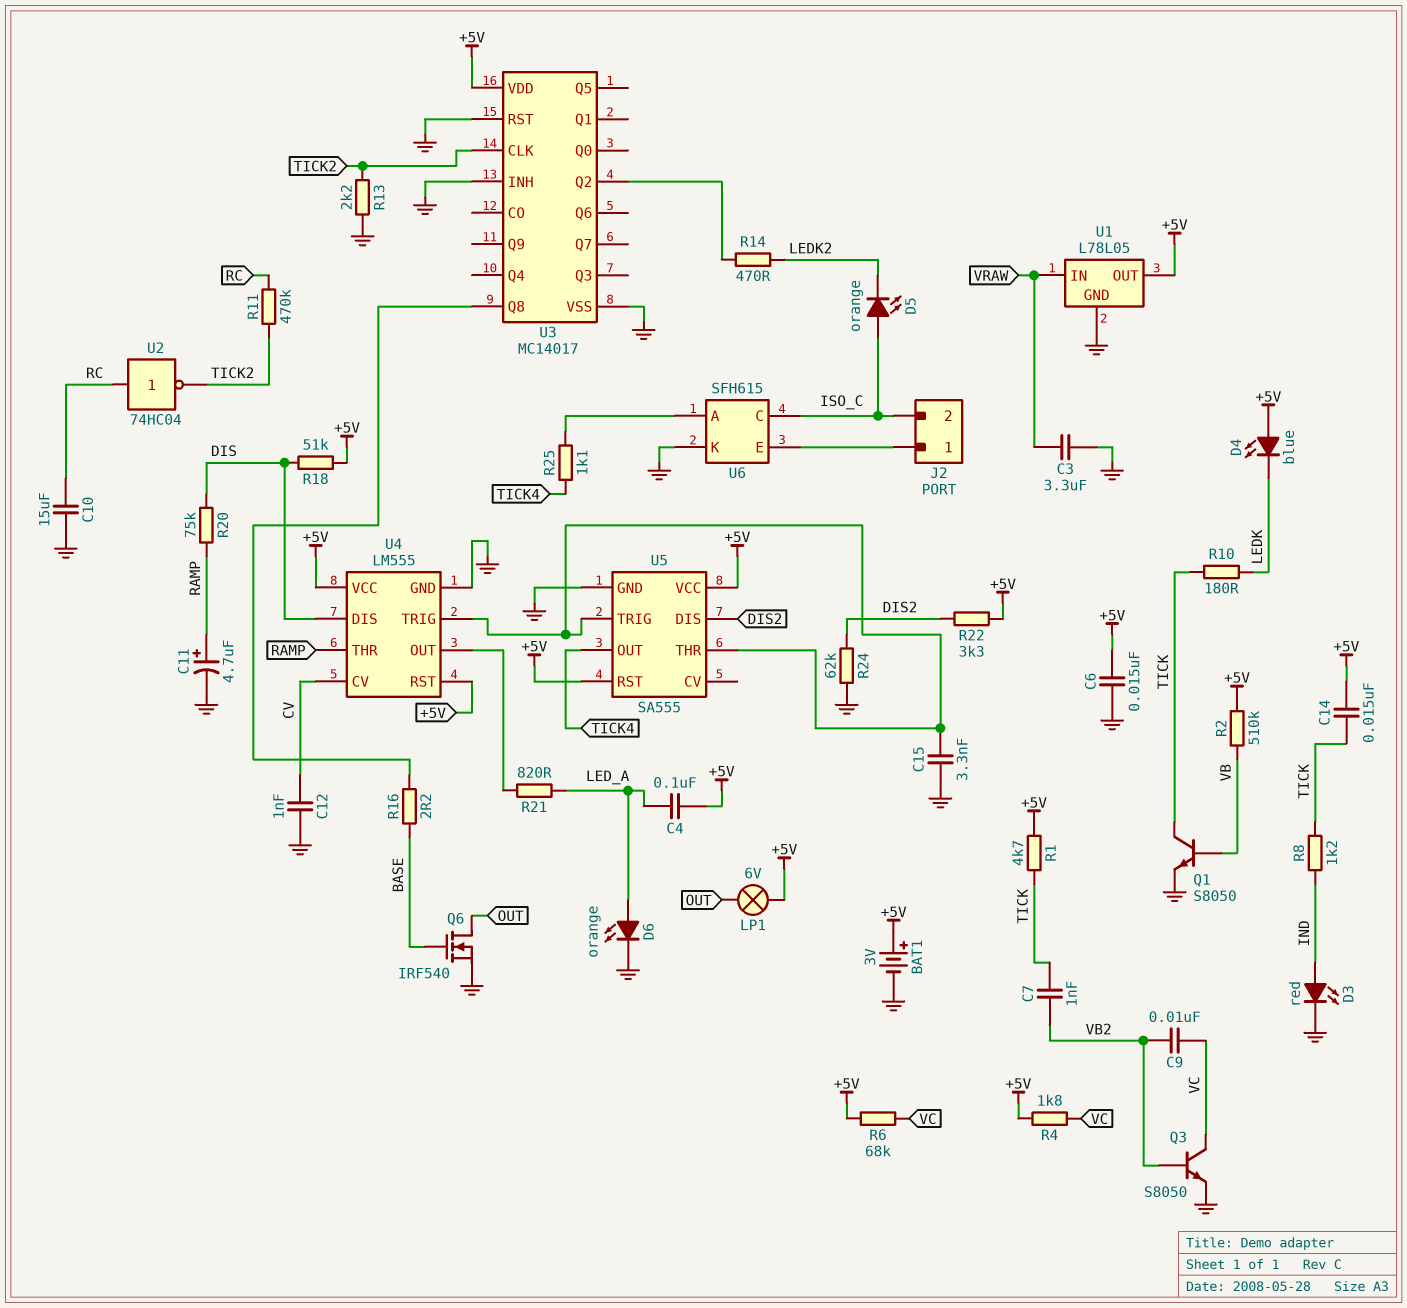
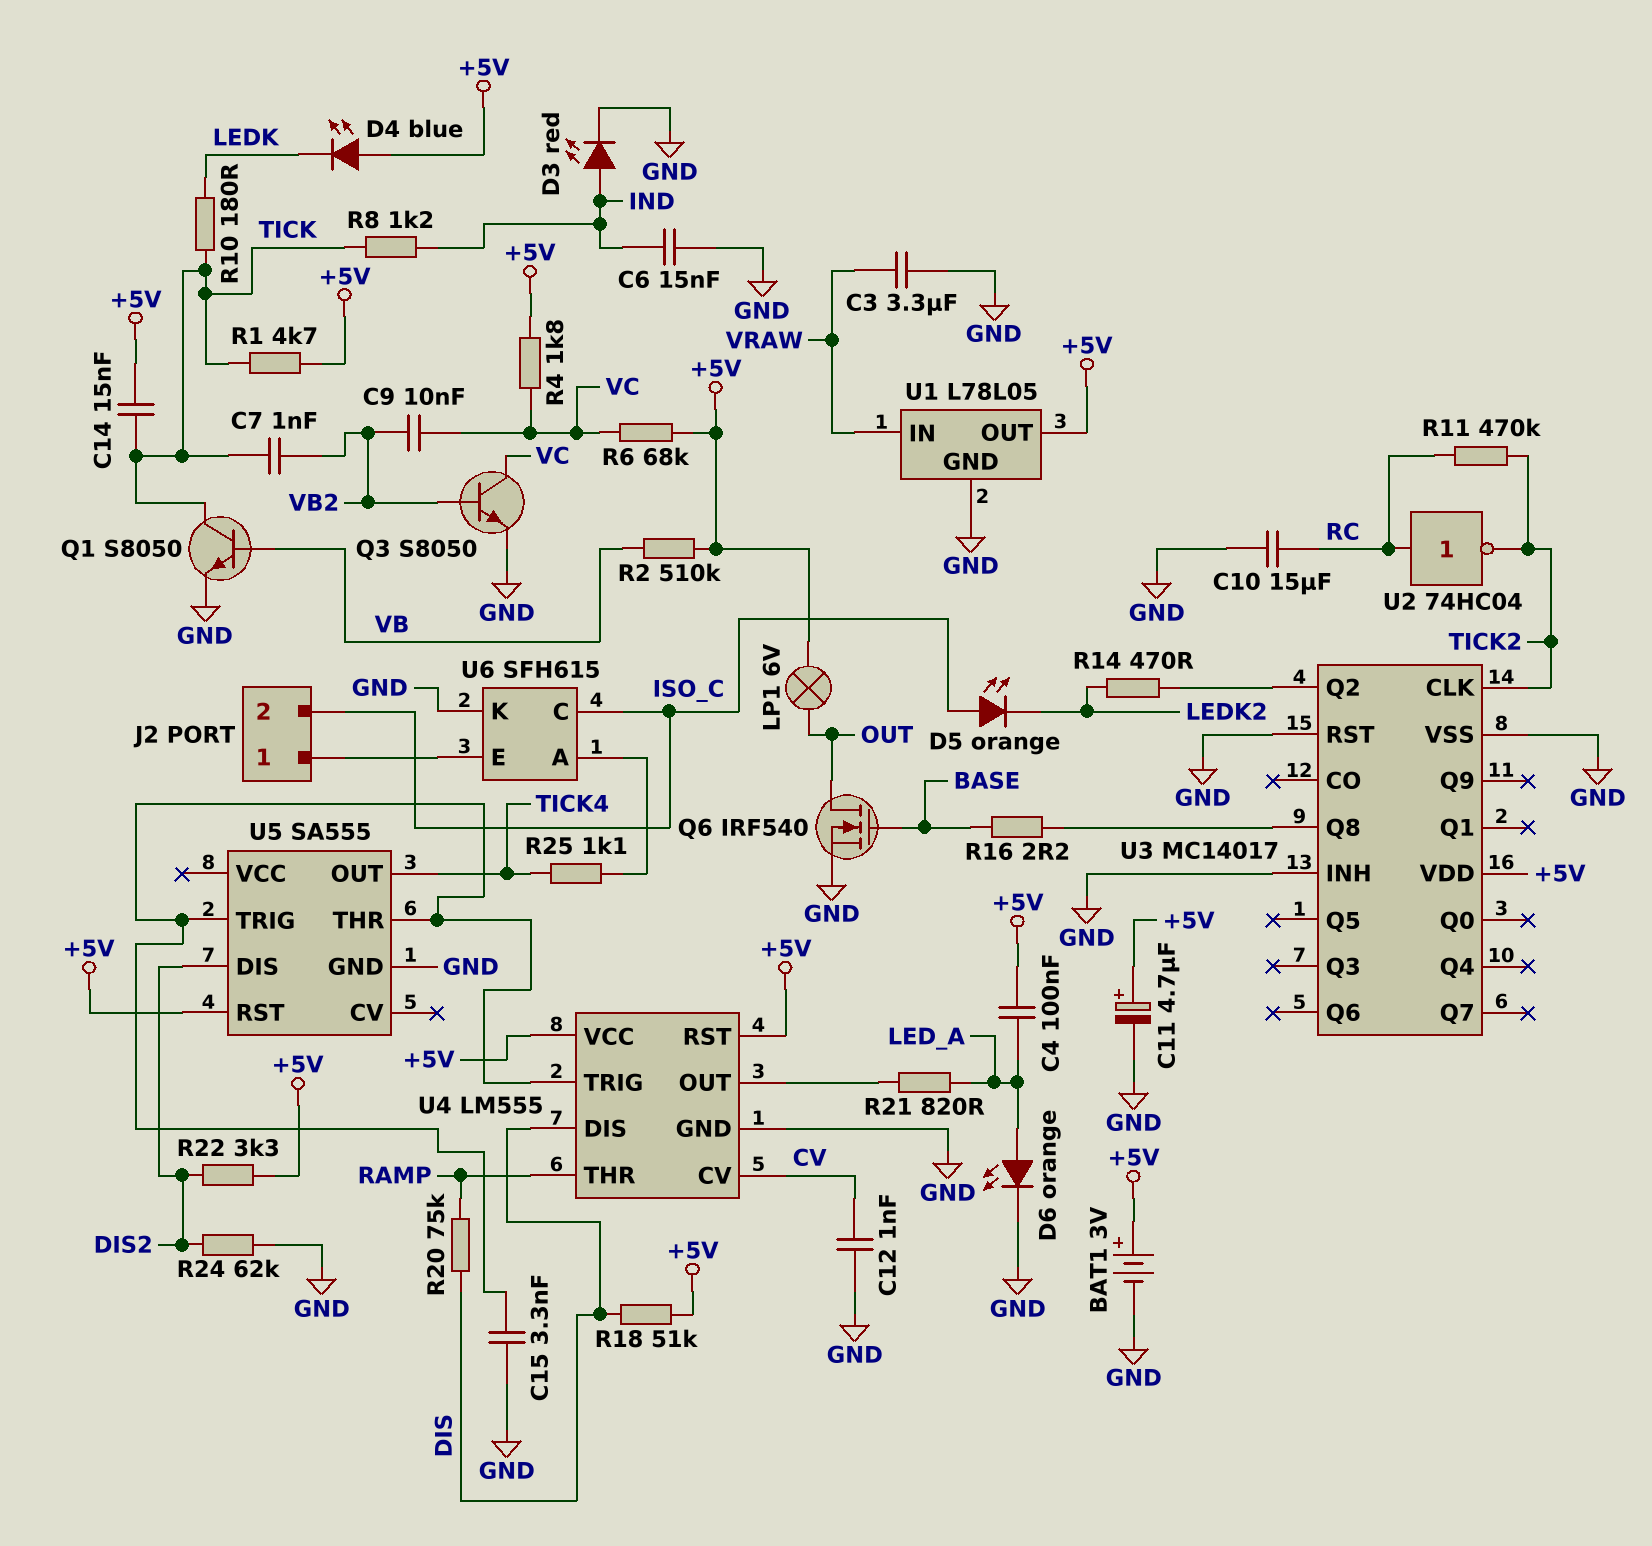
C6: 15nF (+5V, GND) -> 15nF (GND, IND)
C11: 4.7uF (plus RAMP, minus GND) -> 4.7uF (plus +5V, minus GND)
R13: 2.2k (GND, TICK2) -> none
U5 pin VCC: +5V -> none

